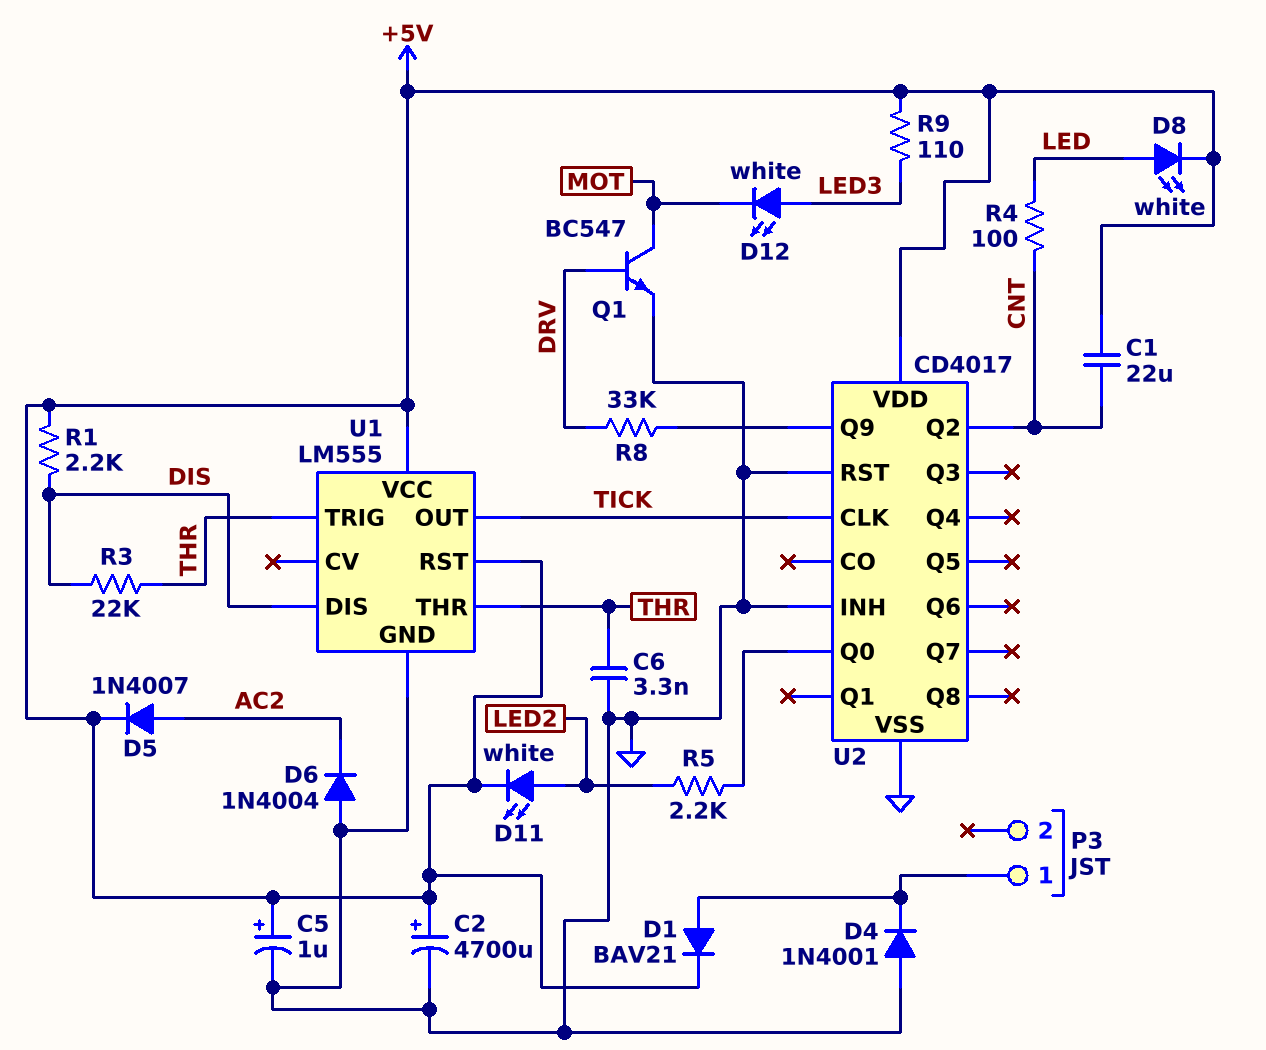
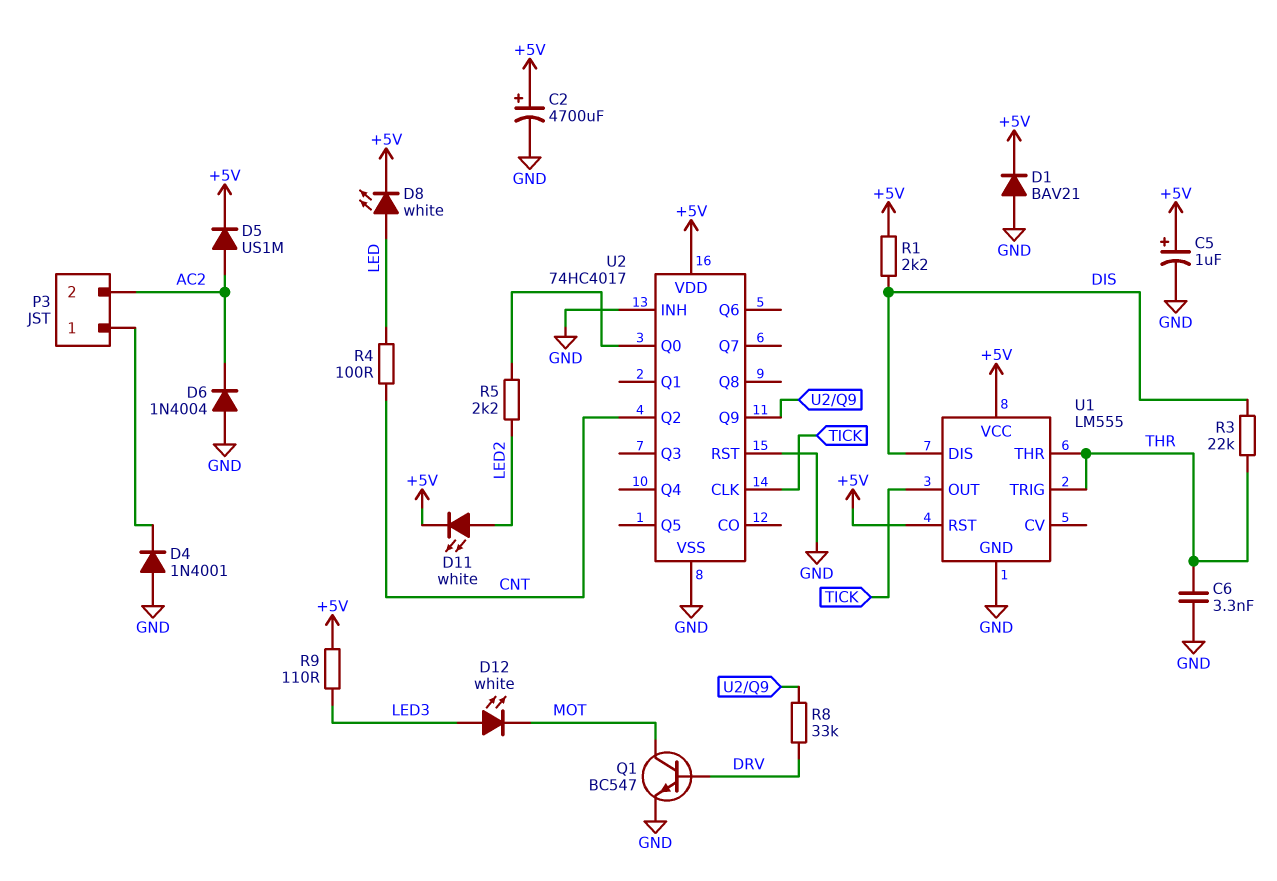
C1: 22uF (+5V, CNT) -> none
D1: diode BAV21 (A P3/1, K +5V) -> diode BAV21 (A GND, K +5V)
D5: diode 1N4007 (A AC2, K +5V) -> diode US1M (A AC2, K +5V)
P3 pin 2: none -> AC2
U2: CD4017 -> 74HC4017

